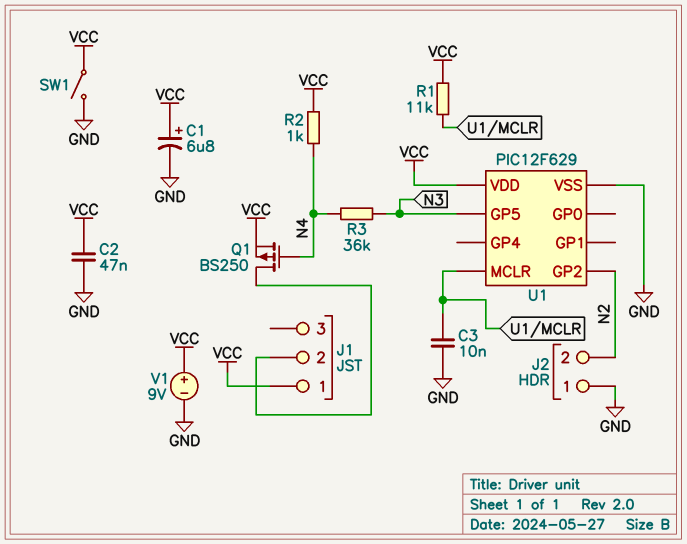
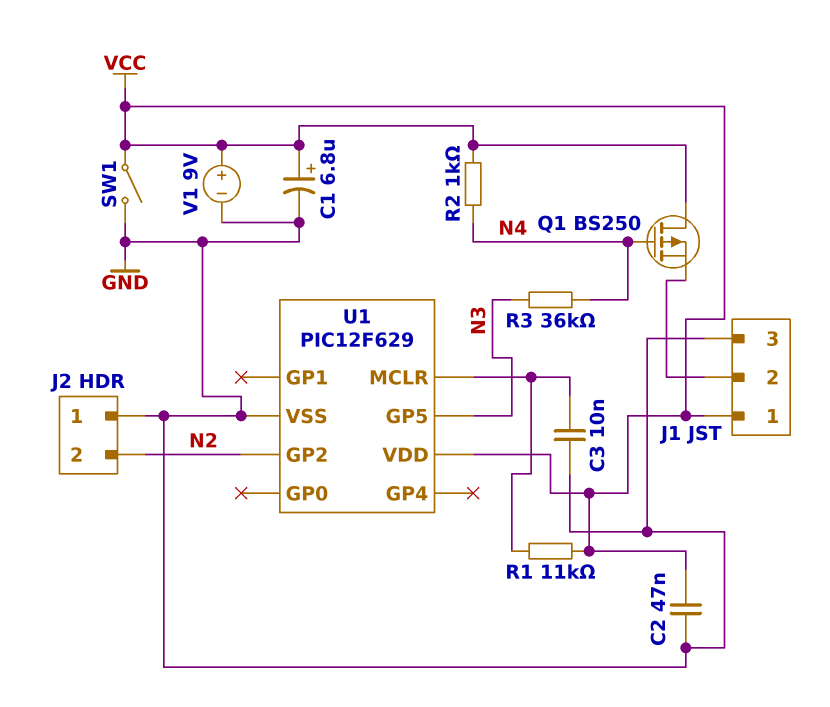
J1 pin 3: none -> GND
Q1: PMOS BS250 (G N4, D J1/2, S VCC) -> PMOS BS250 (G N4, D VCC, S J1/2)

